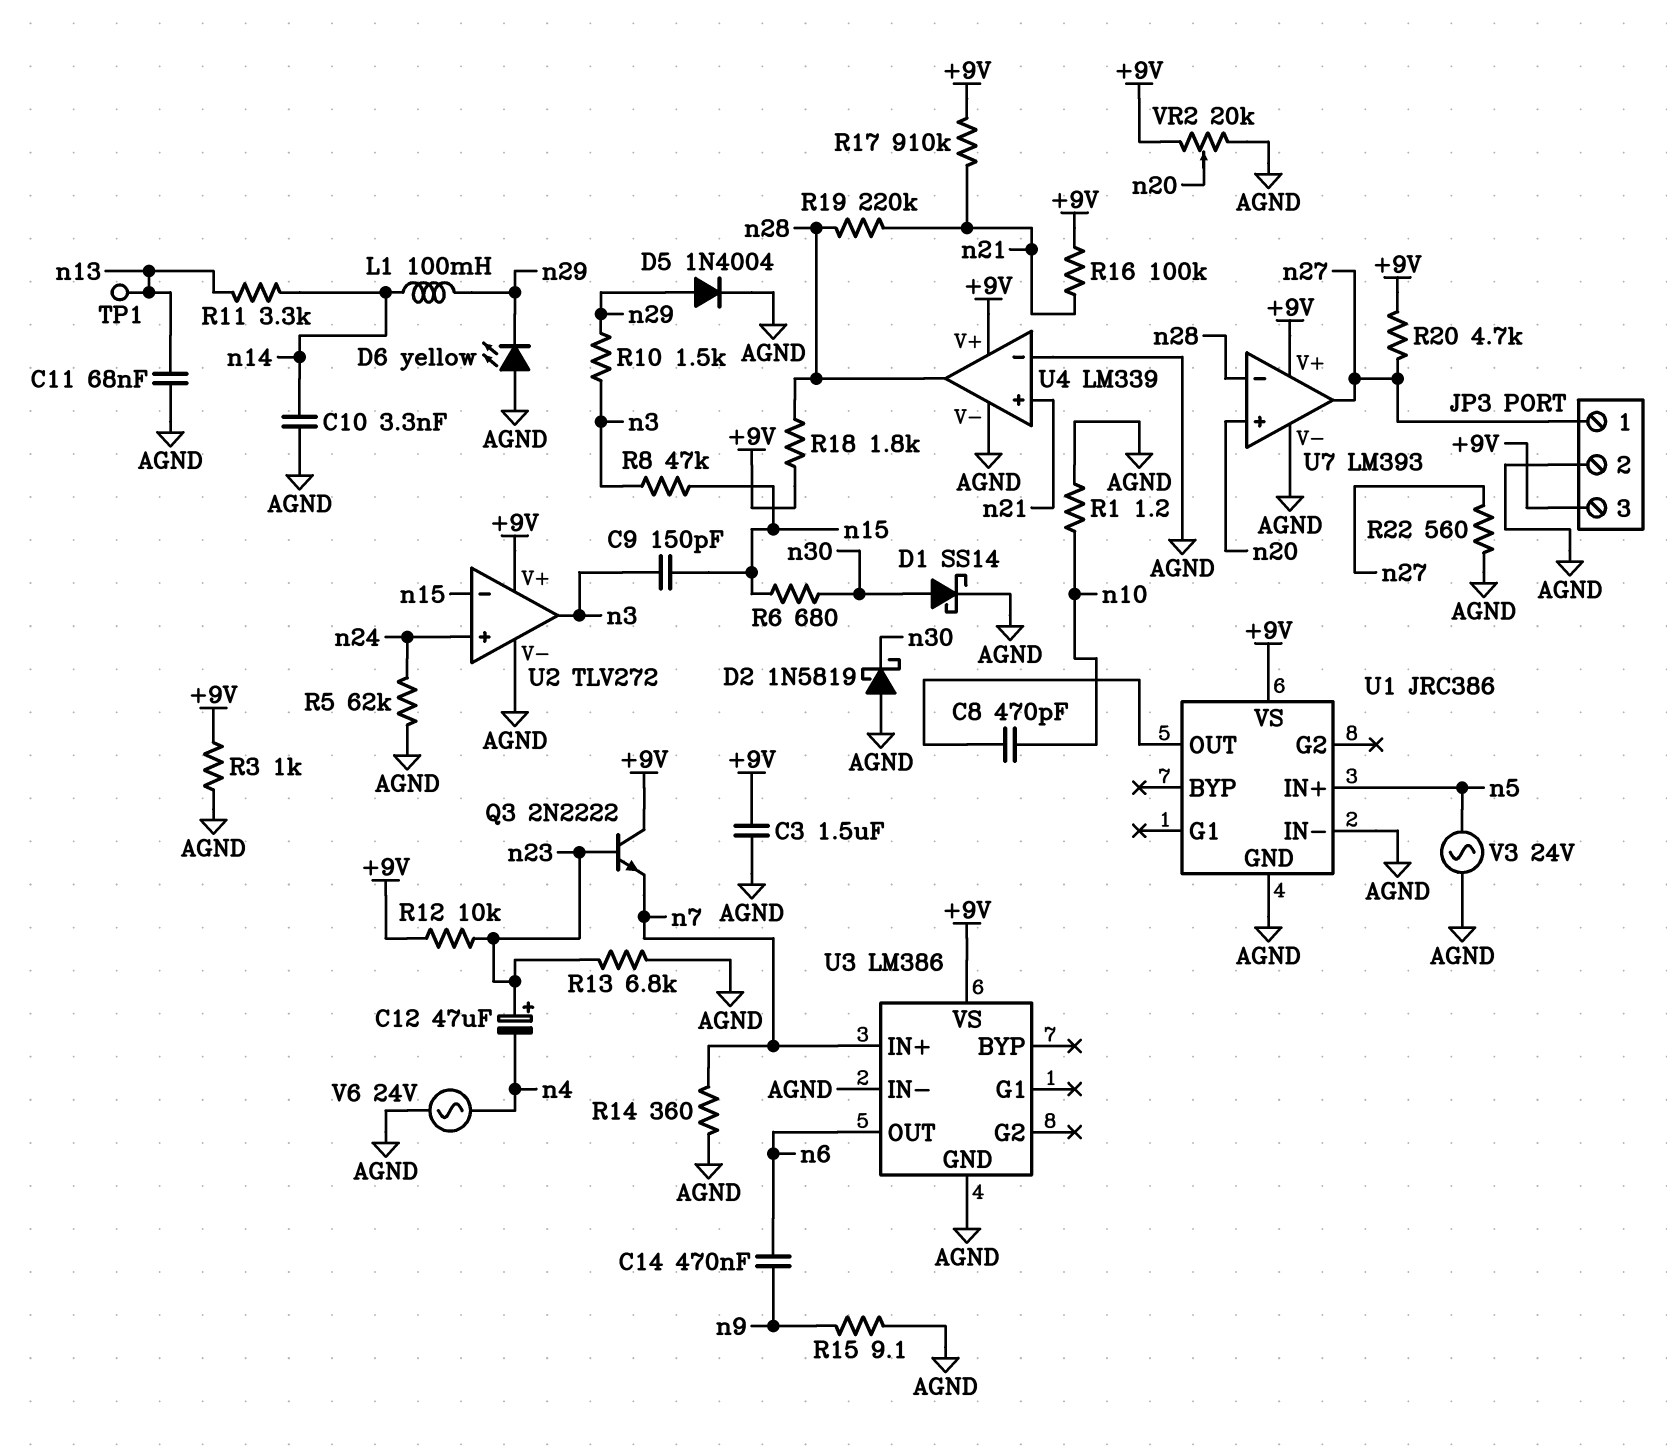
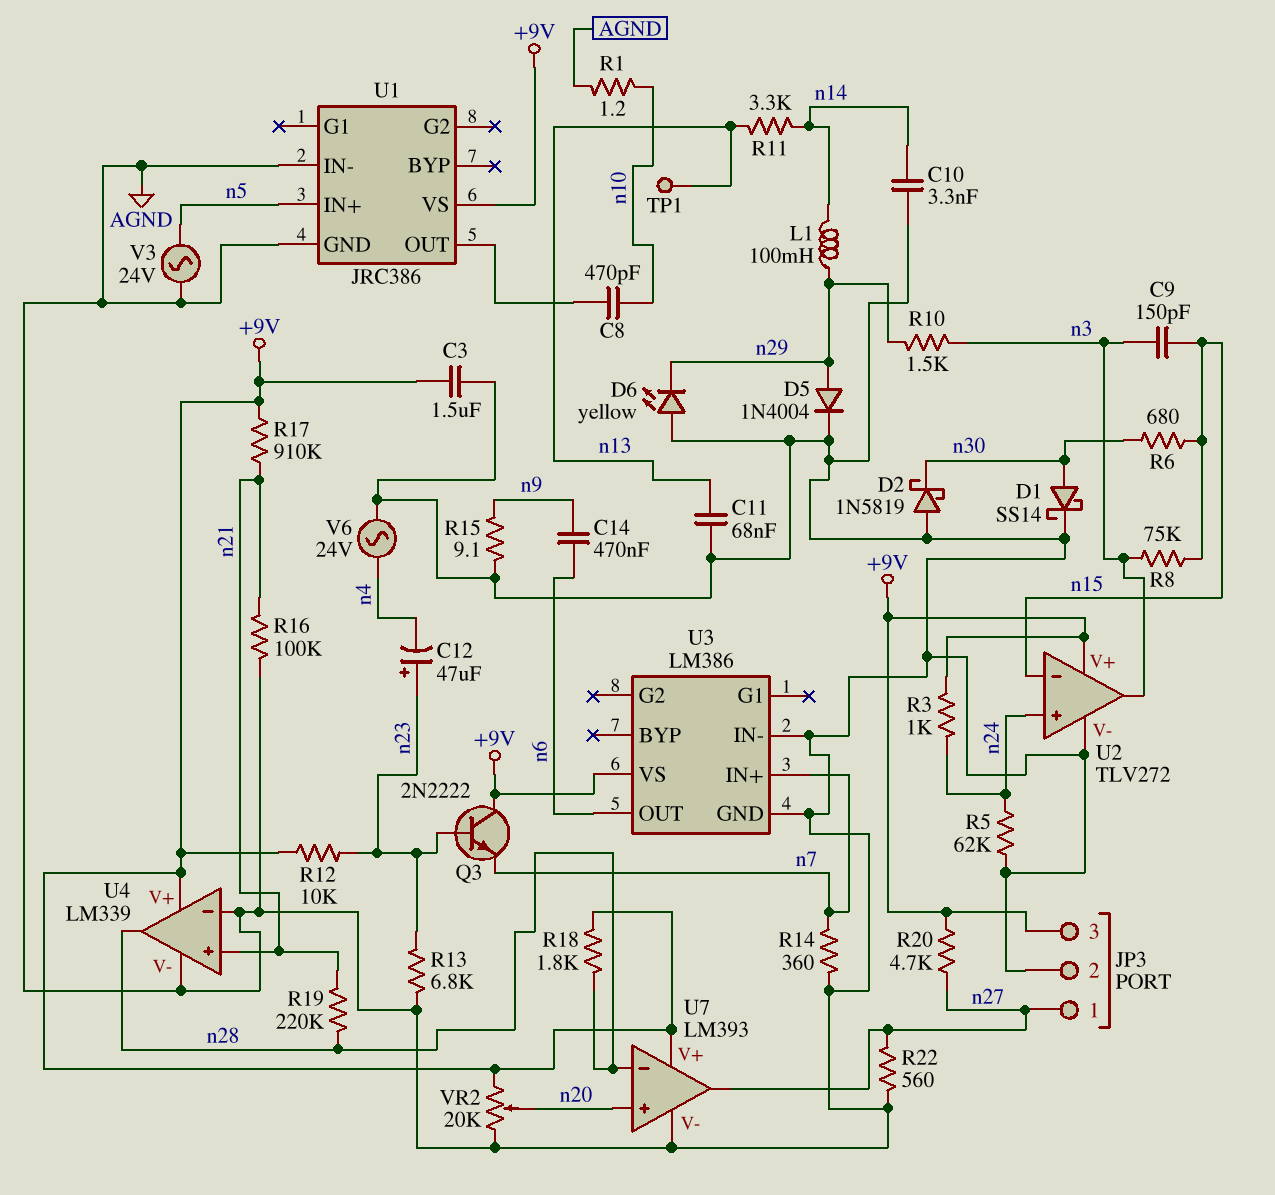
R3: 1k (+9V, AGND) -> 1k (+9V, n24)
R8: 47k (n3, n15) -> 75k (n3, n15)
R16: 100k (+9V, n21) -> 100k (AGND, n21)

